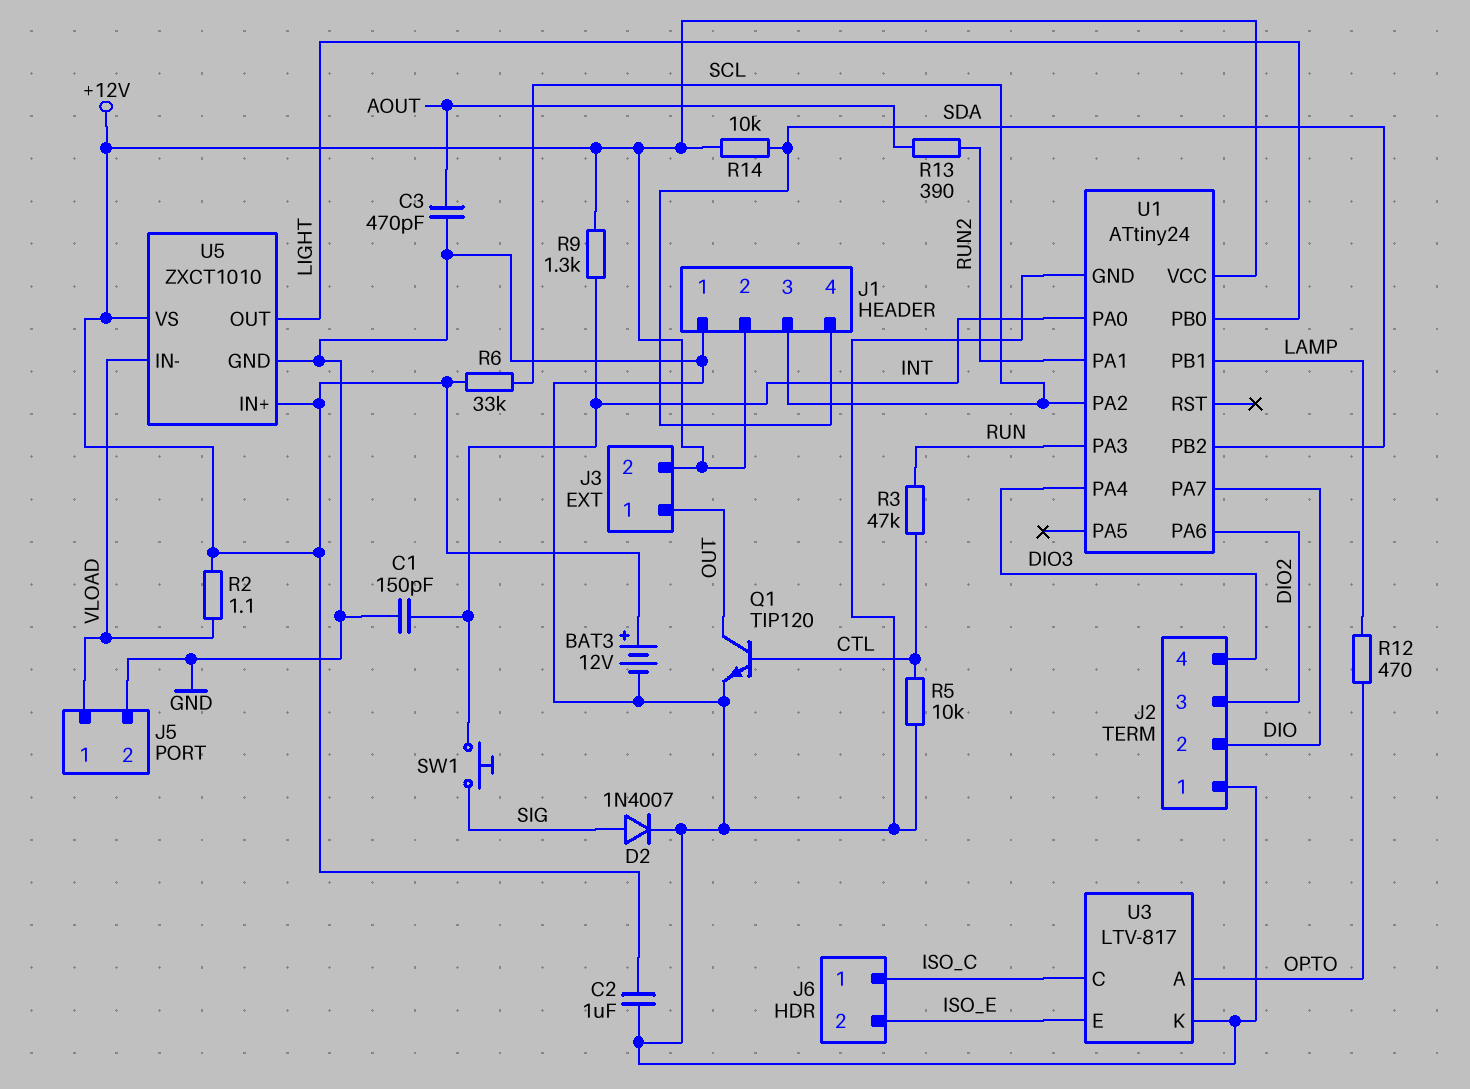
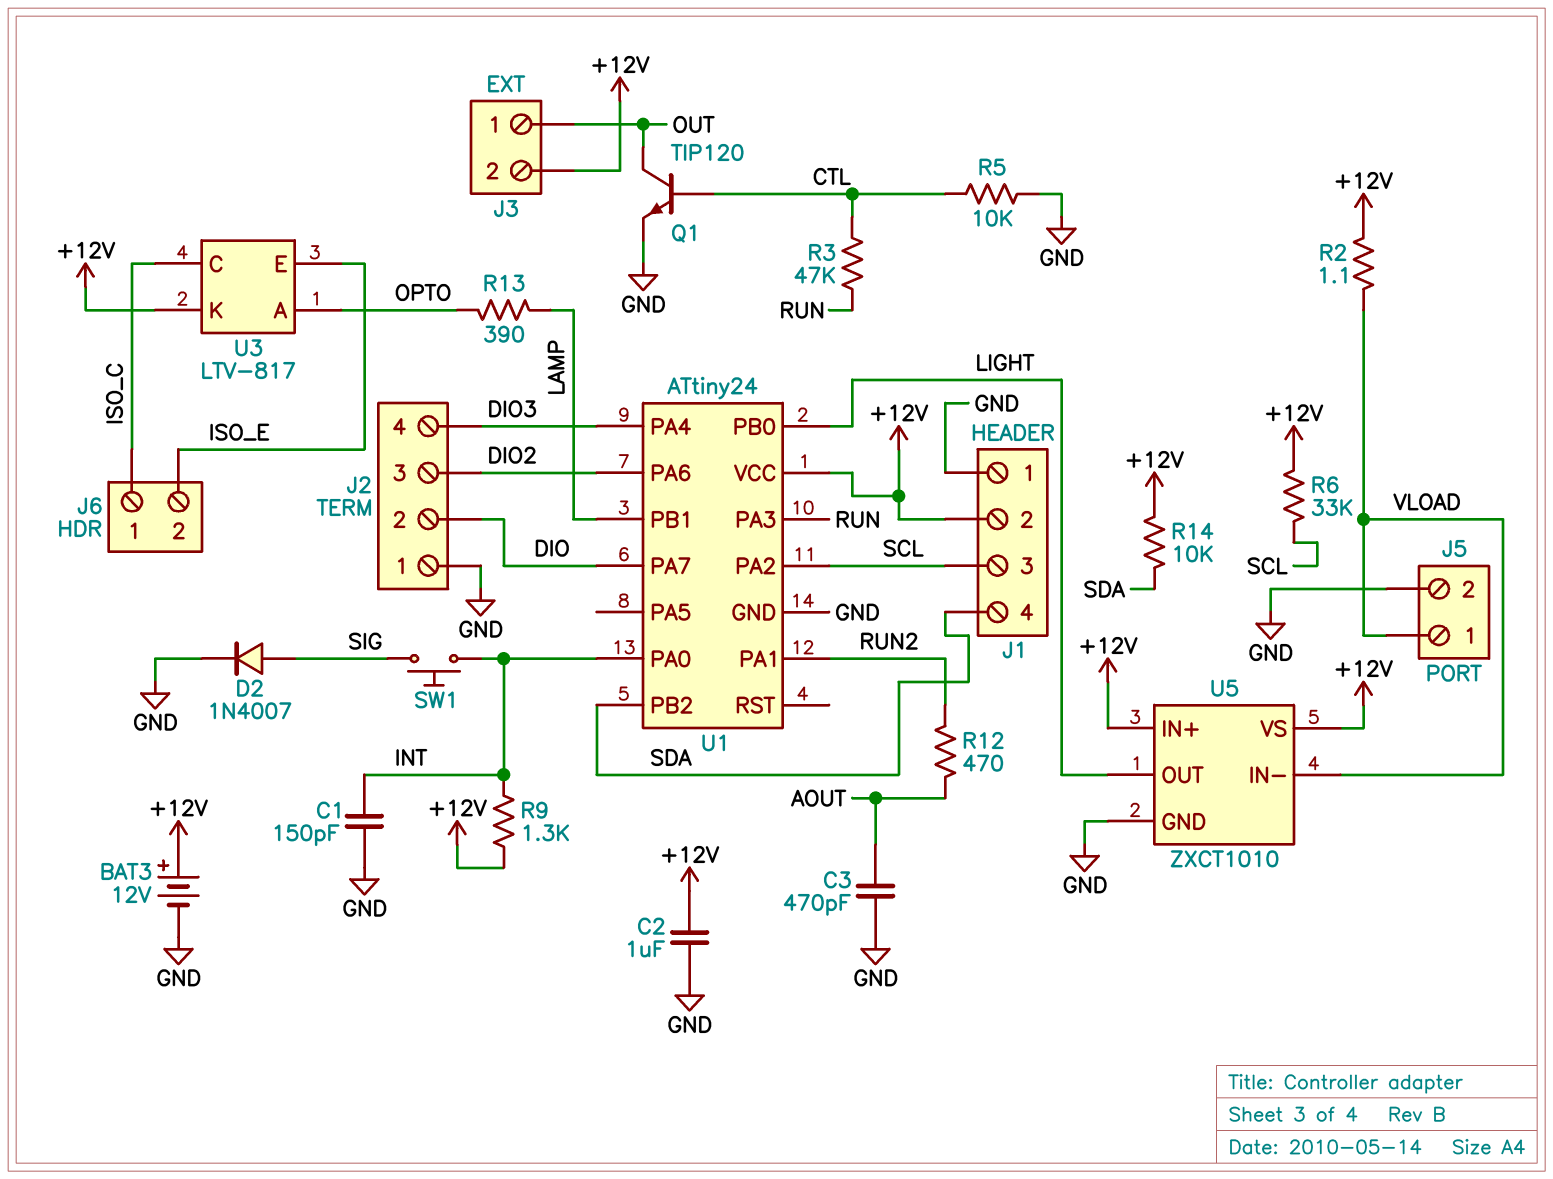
R12: 470 (LAMP, OPTO) -> 470 (AOUT, RUN2)
R13: 390 (AOUT, RUN2) -> 390 (LAMP, OPTO)
U3 pin K: GND -> +12V

